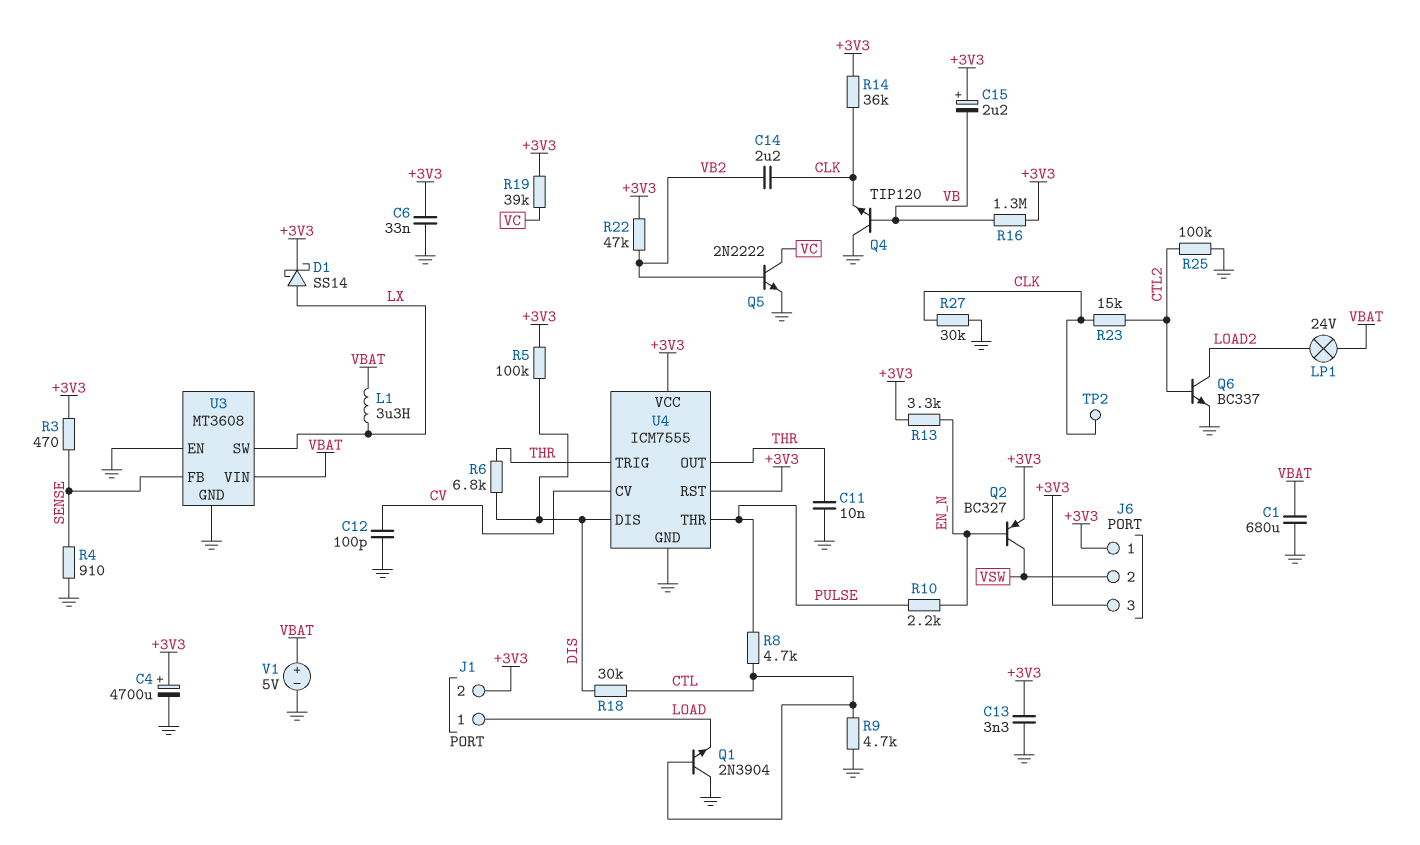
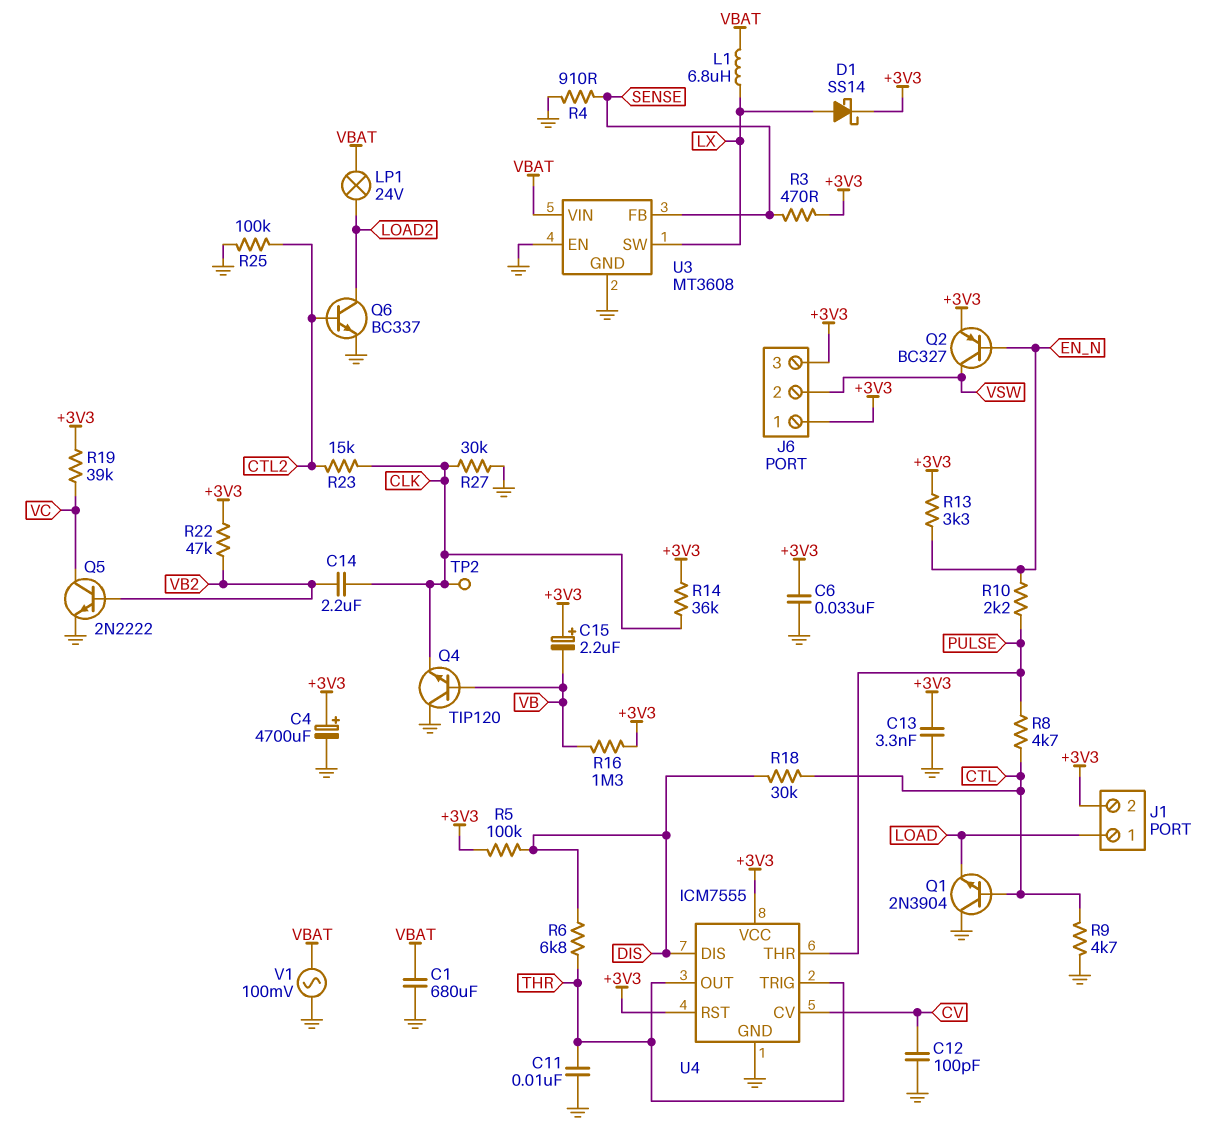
L1: 3.3uH (LX, VBAT) -> 6.8uH (LX, VBAT)
V1: 5V (plus VBAT, minus GND) -> AC 100mV (GND, VBAT)

